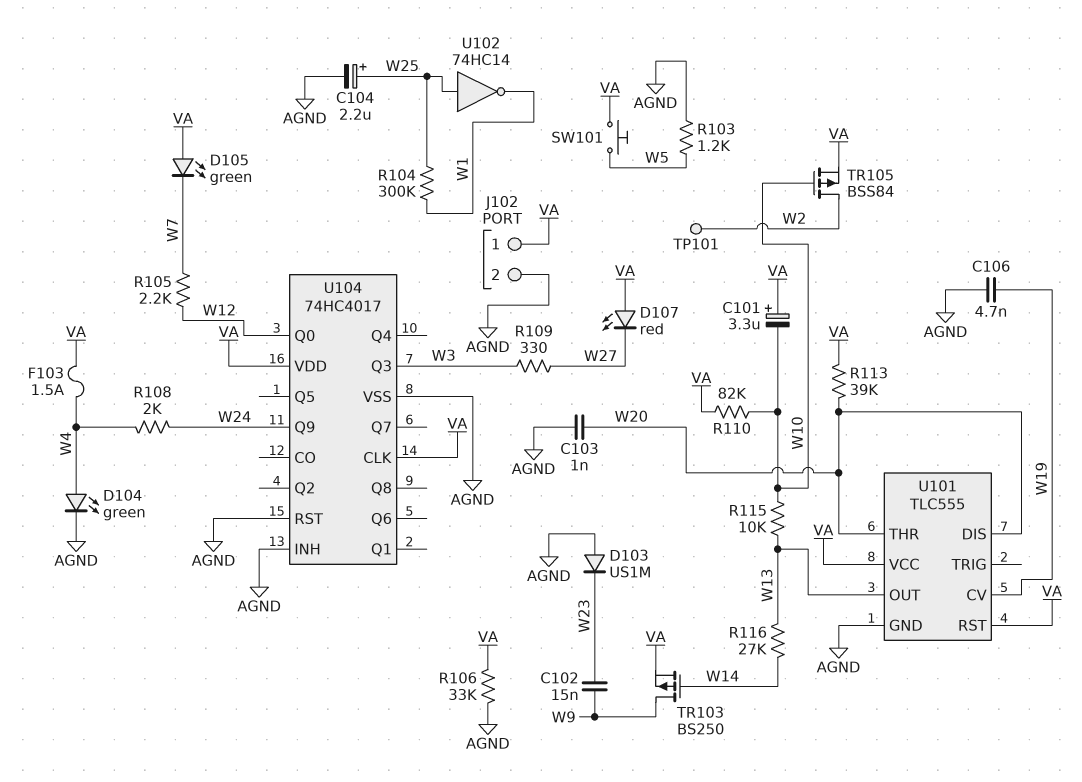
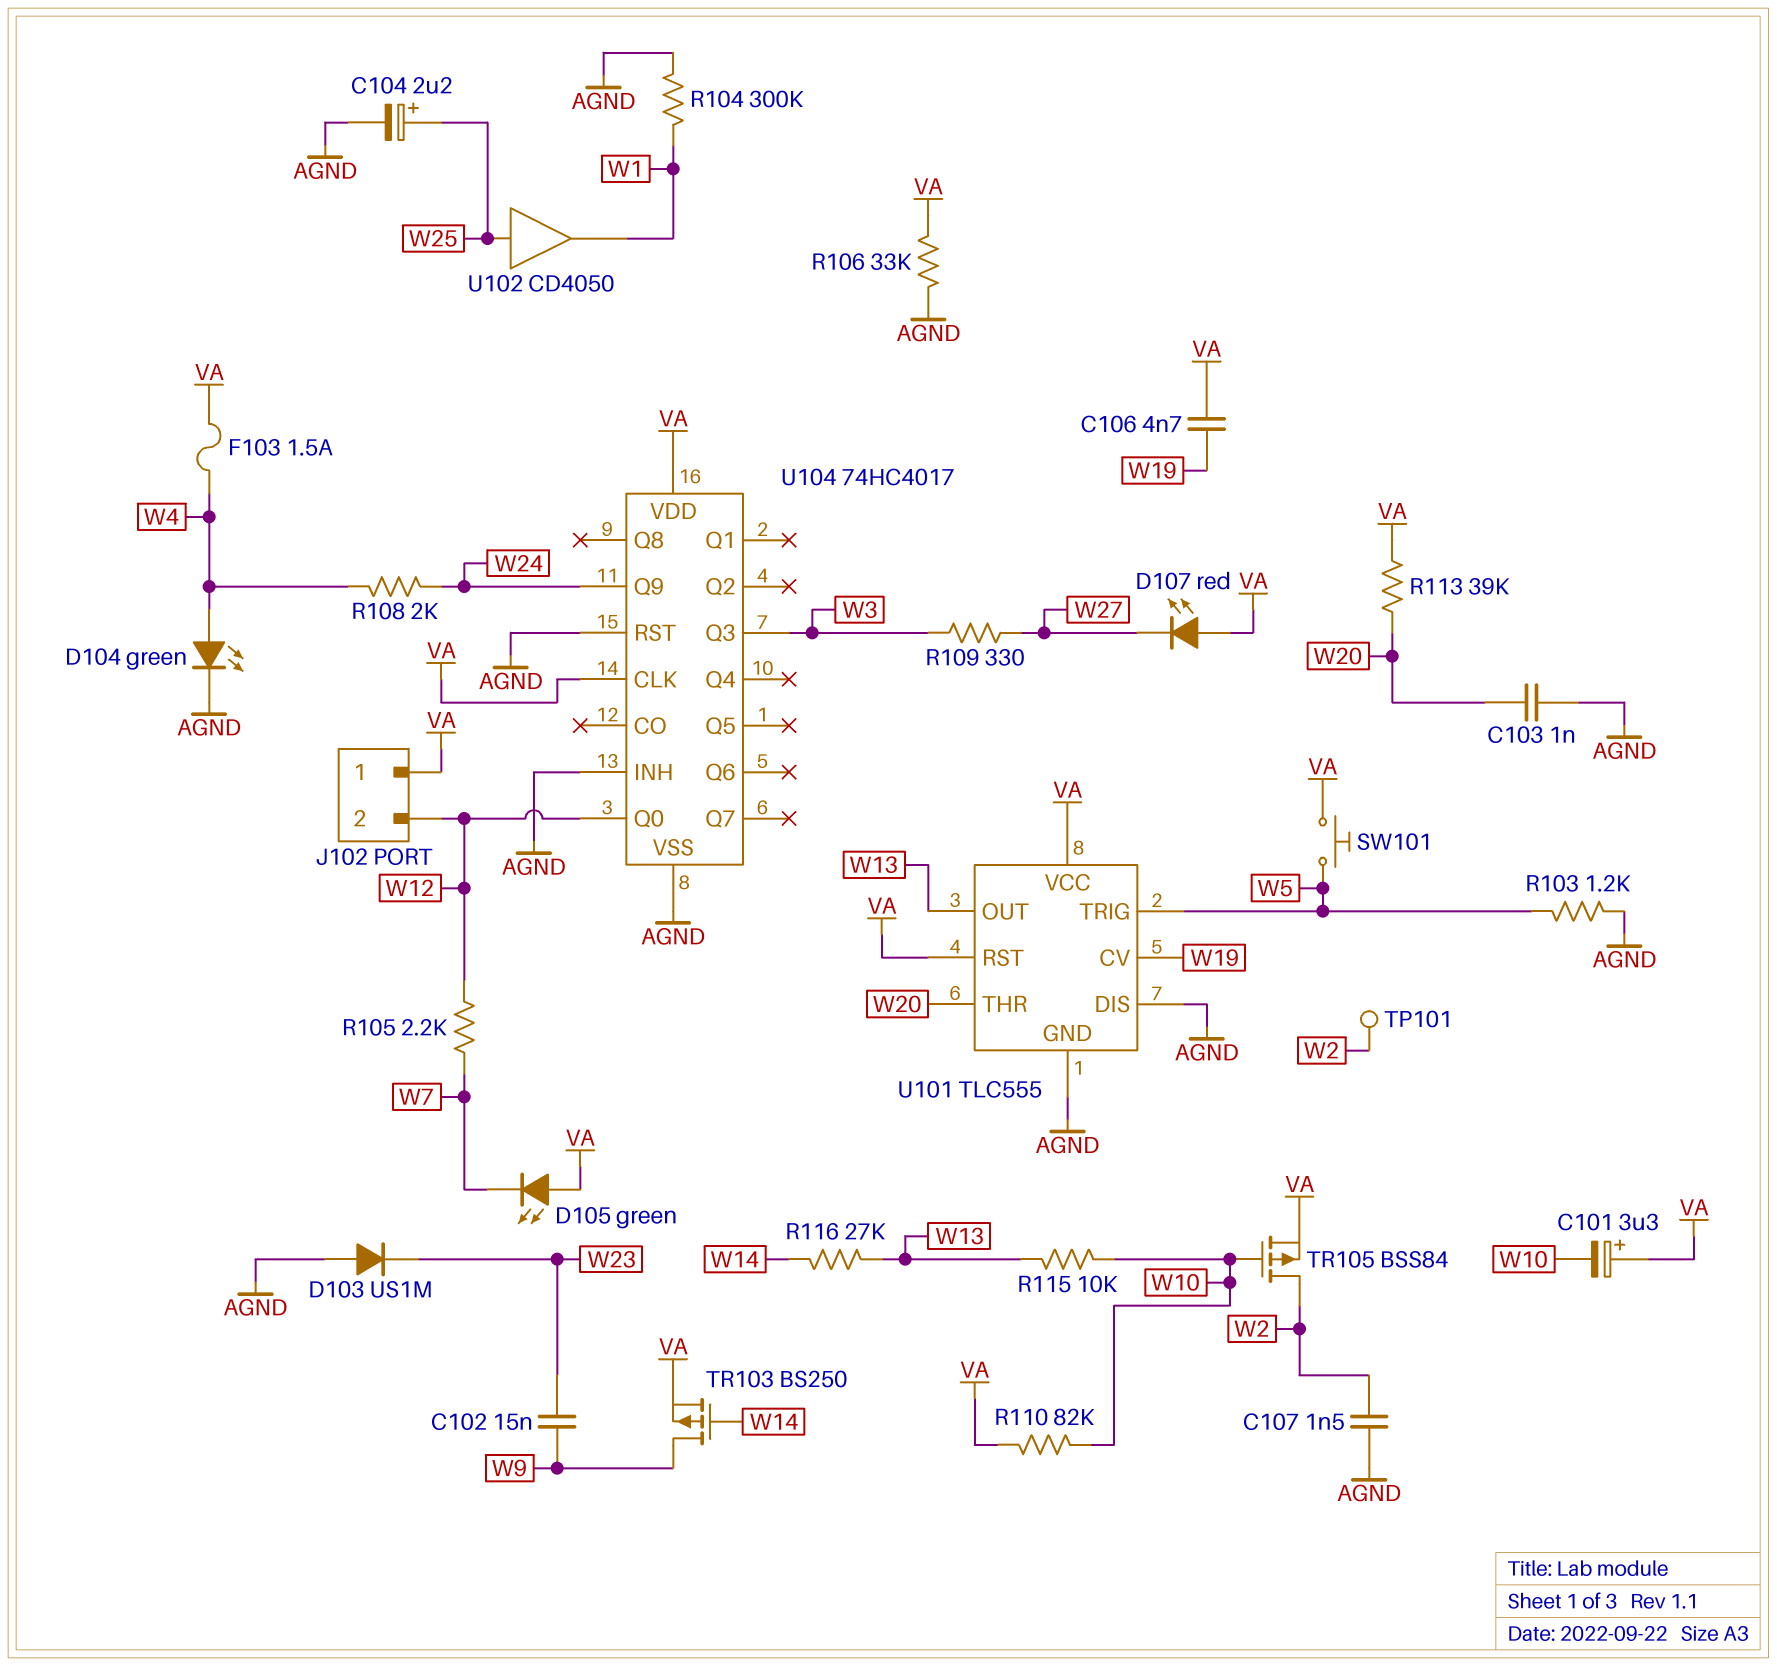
C106: 4.7nF (AGND, W19) -> 4.7nF (VA, W19)
C107: none -> 1.5nF (AGND, W2)
J102 pin 2: AGND -> W12
R104: 300k (W1, W25) -> 300k (AGND, W1)
U101 pin DIS: W20 -> AGND
U101 pin TRIG: none -> W5
U102: NOT 74HC14 (in W25, out W1) -> buffer CD4050 (in W25, out W1)

